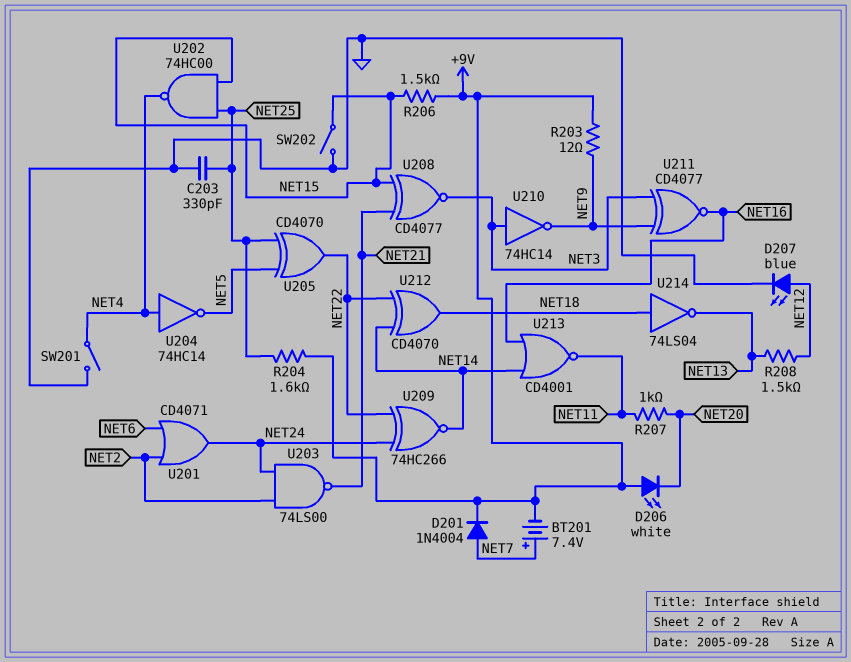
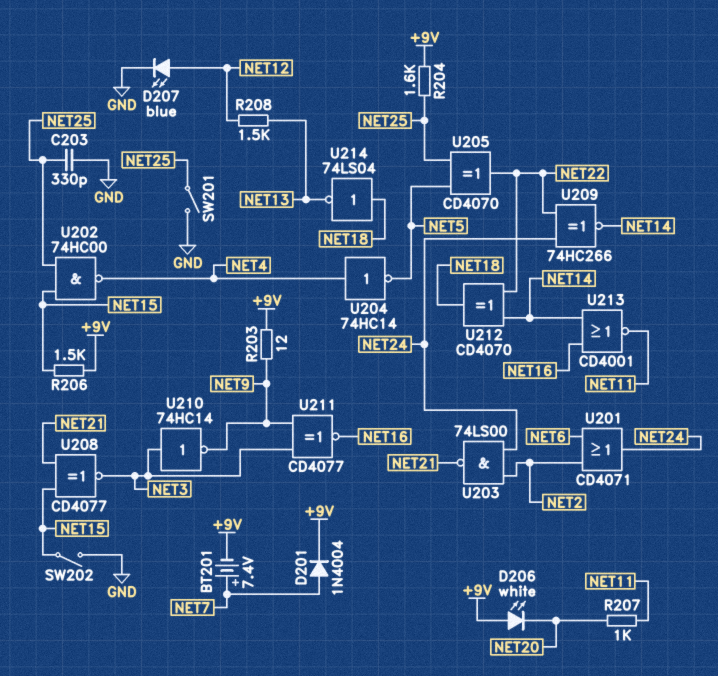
SW201: switch (GND, NET4) -> switch (GND, NET25)

